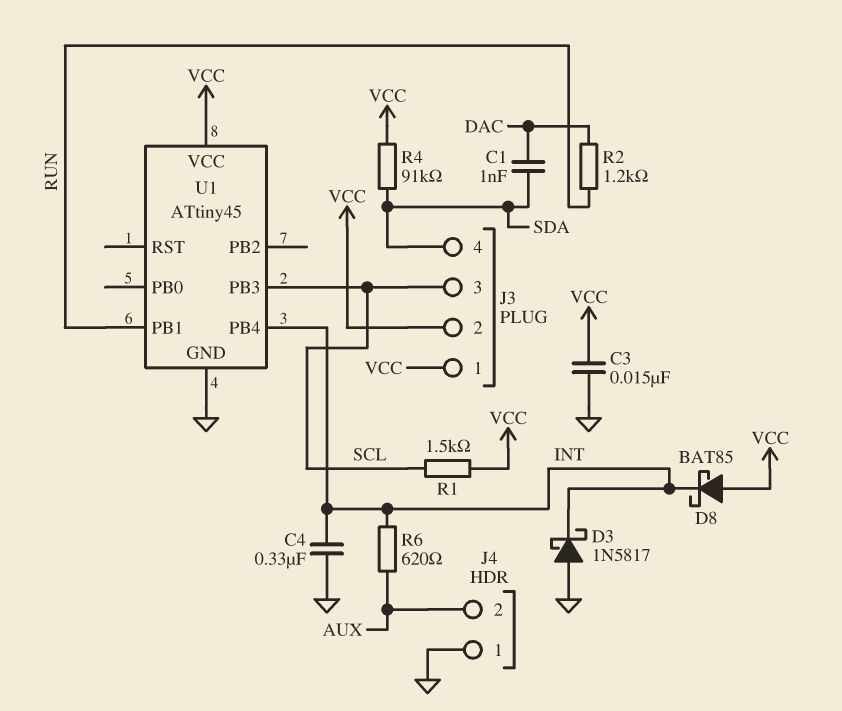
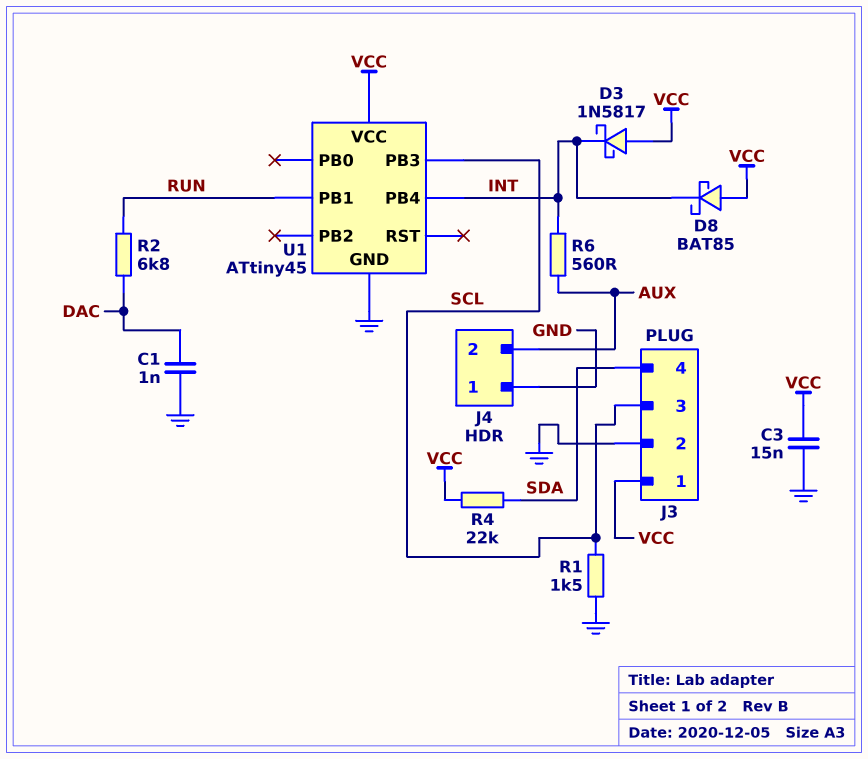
C1: 1nF (DAC, SDA) -> 1nF (DAC, GND)
C4: 330nF (GND, INT) -> none
D3: schottky 1N5817 (A GND, K INT) -> schottky 1N5817 (A VCC, K INT)
J3 pin 2: VCC -> GND
R1: 1.5k (SCL, VCC) -> 1.5k (GND, SCL)
R2: 1.2k (DAC, RUN) -> 6.8k (DAC, RUN)
R4: 91k (SDA, VCC) -> 22k (SDA, VCC)
R6: 620 (AUX, INT) -> 560 (AUX, INT)

